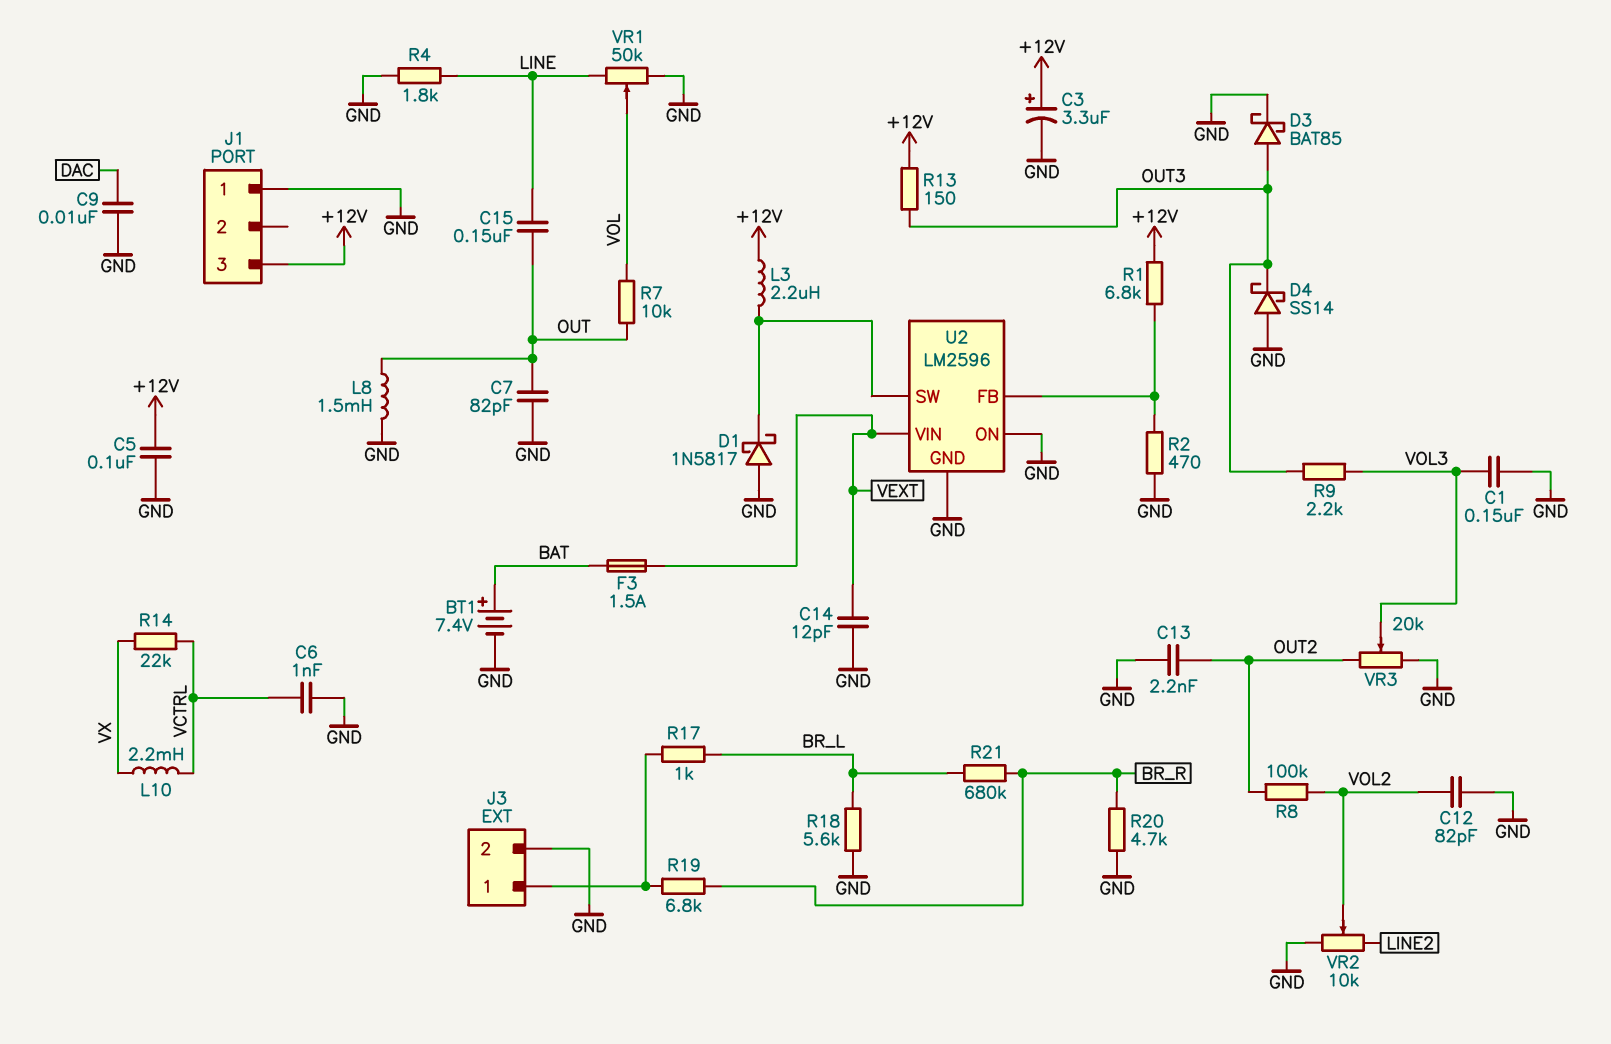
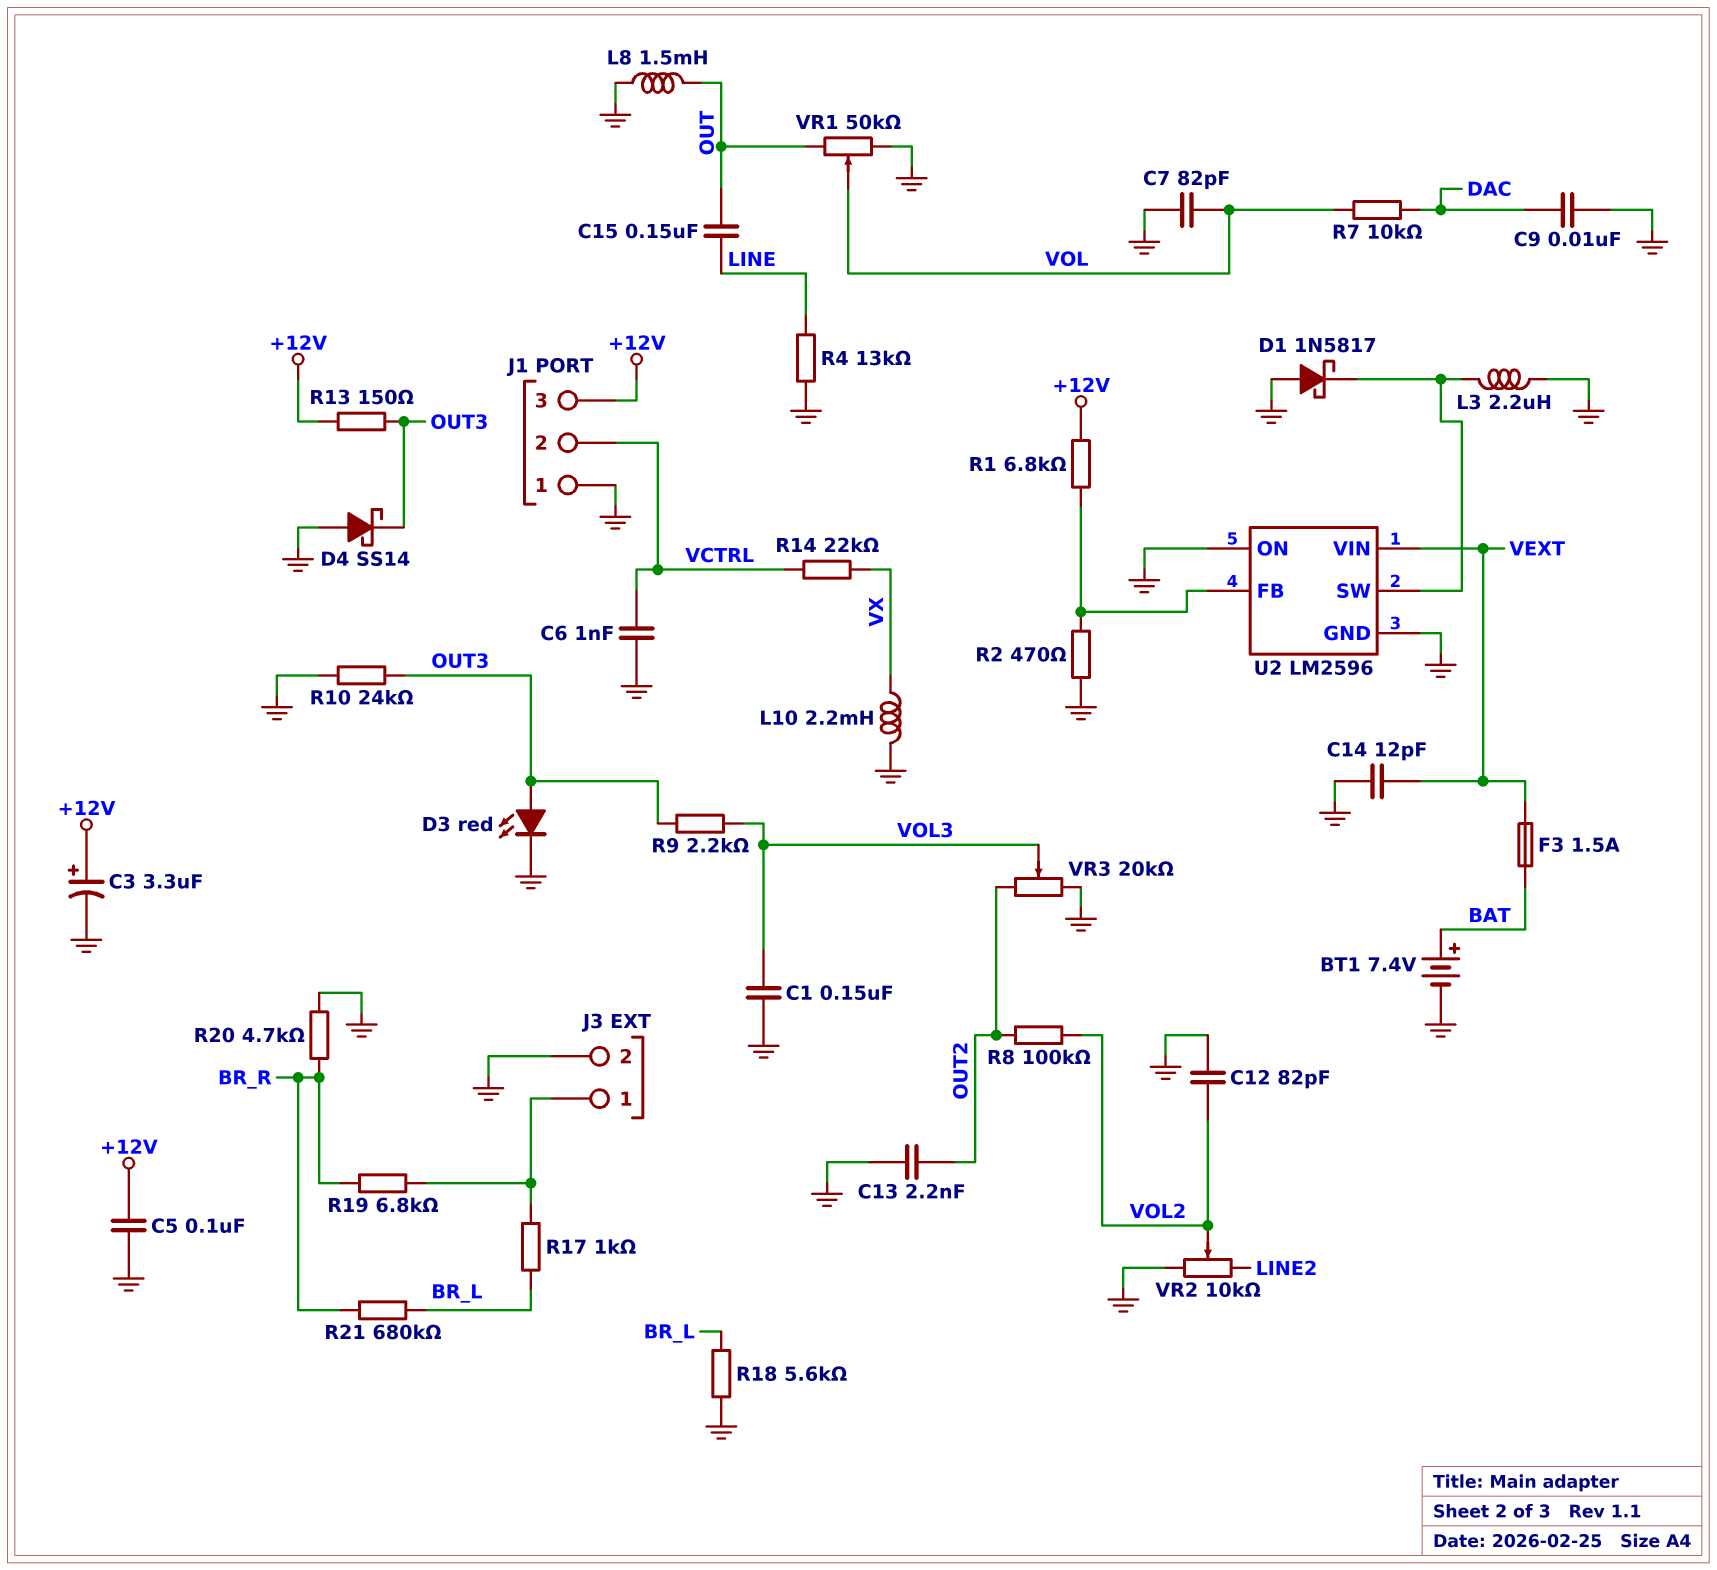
C7: 82pF (GND, OUT) -> 82pF (GND, VOL)
D3: schottky BAT85 (A OUT3, K GND) -> LED red (A OUT3, K GND)
J1 pin 2: none -> VCTRL
L3: 2.2uH (+12V, U2/SW) -> 2.2uH (GND, U2/SW)
L10: 2.2mH (VCTRL, VX) -> 2.2mH (GND, VX)
R4: 1.8k (GND, LINE) -> 13k (GND, LINE)
R7: 10k (OUT, VOL) -> 10k (DAC, VOL)
R10: none -> 24k (GND, OUT3)
VR1: 50k (GND, LINE, wiper VOL) -> 50k (GND, OUT, wiper VOL)

